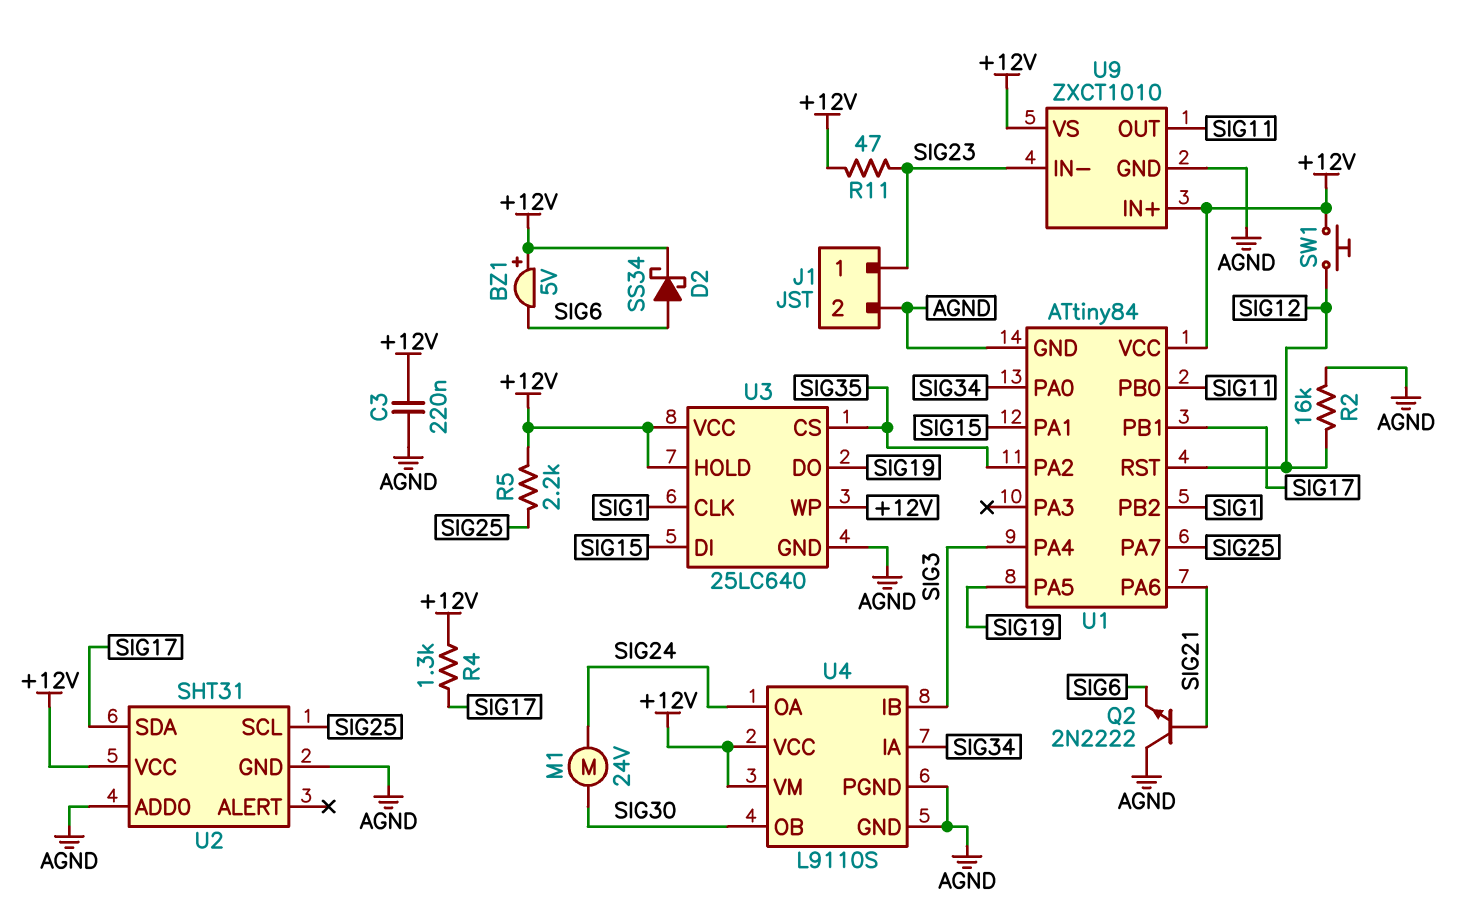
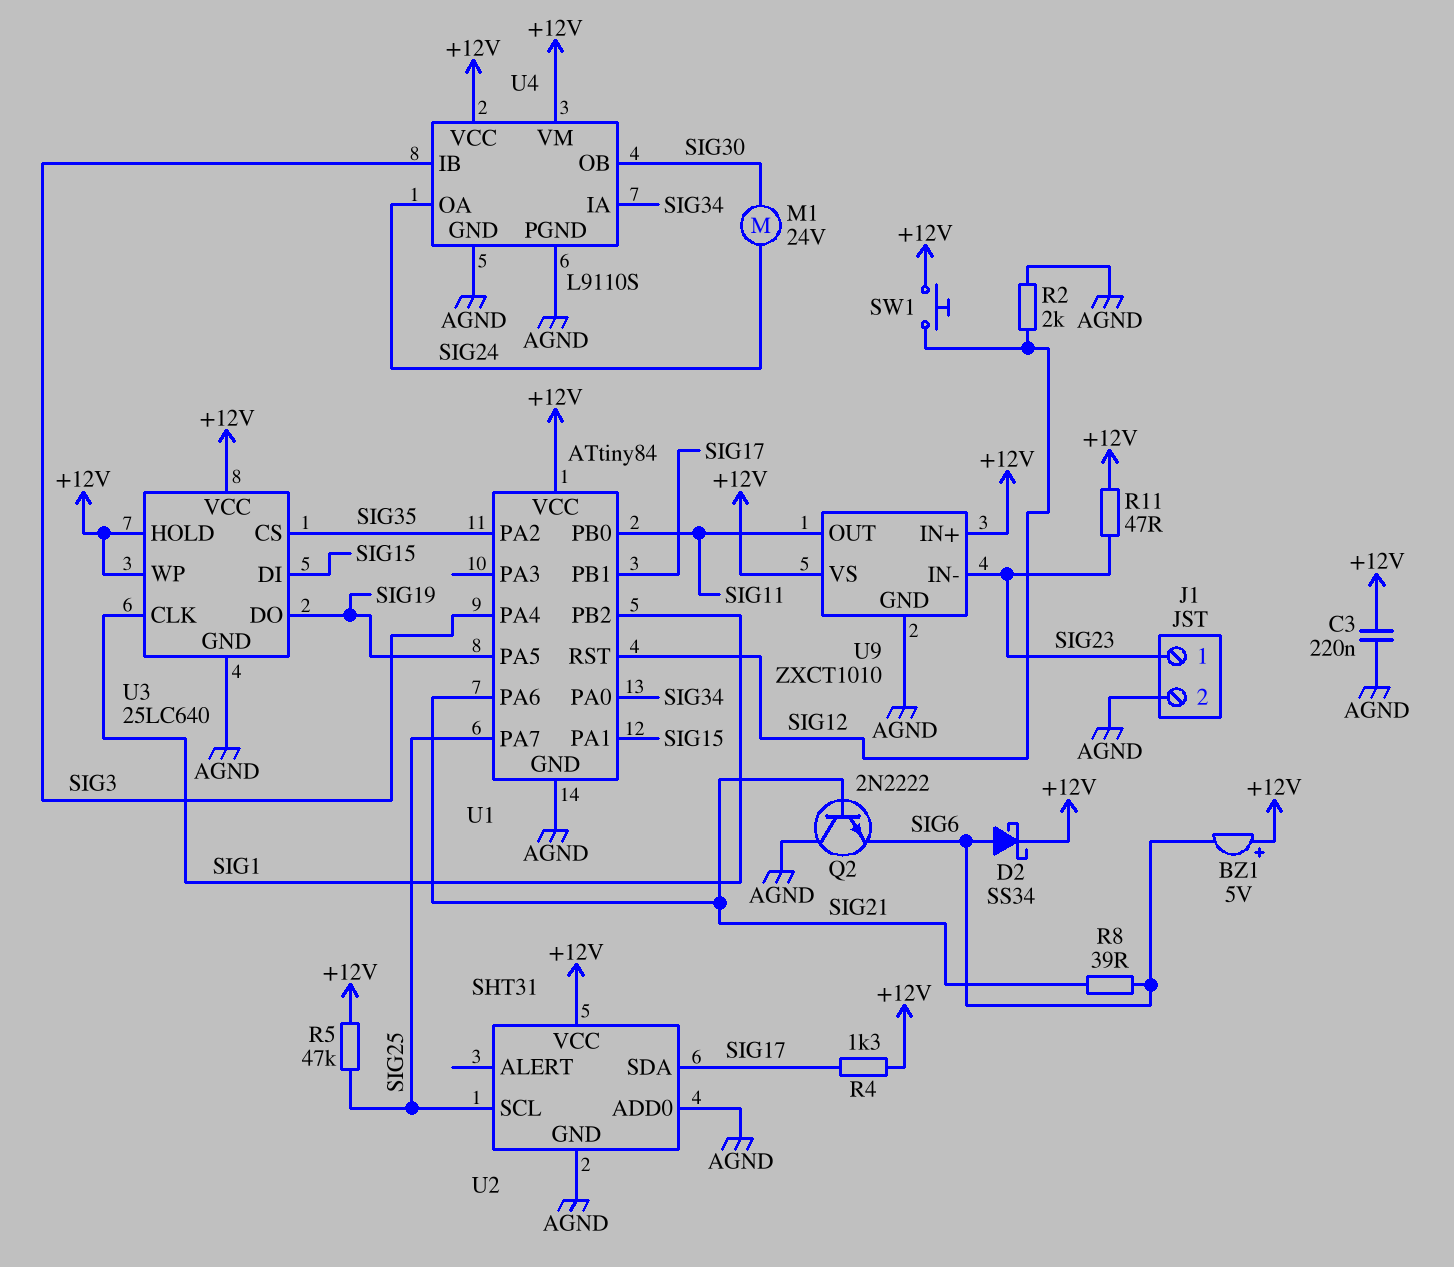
R2: 16k (AGND, SIG12) -> 2k (AGND, SIG12)
R5: 2.2k (+12V, SIG25) -> 47k (+12V, SIG25)
R8: none -> 39 (SIG6, SIG21)

